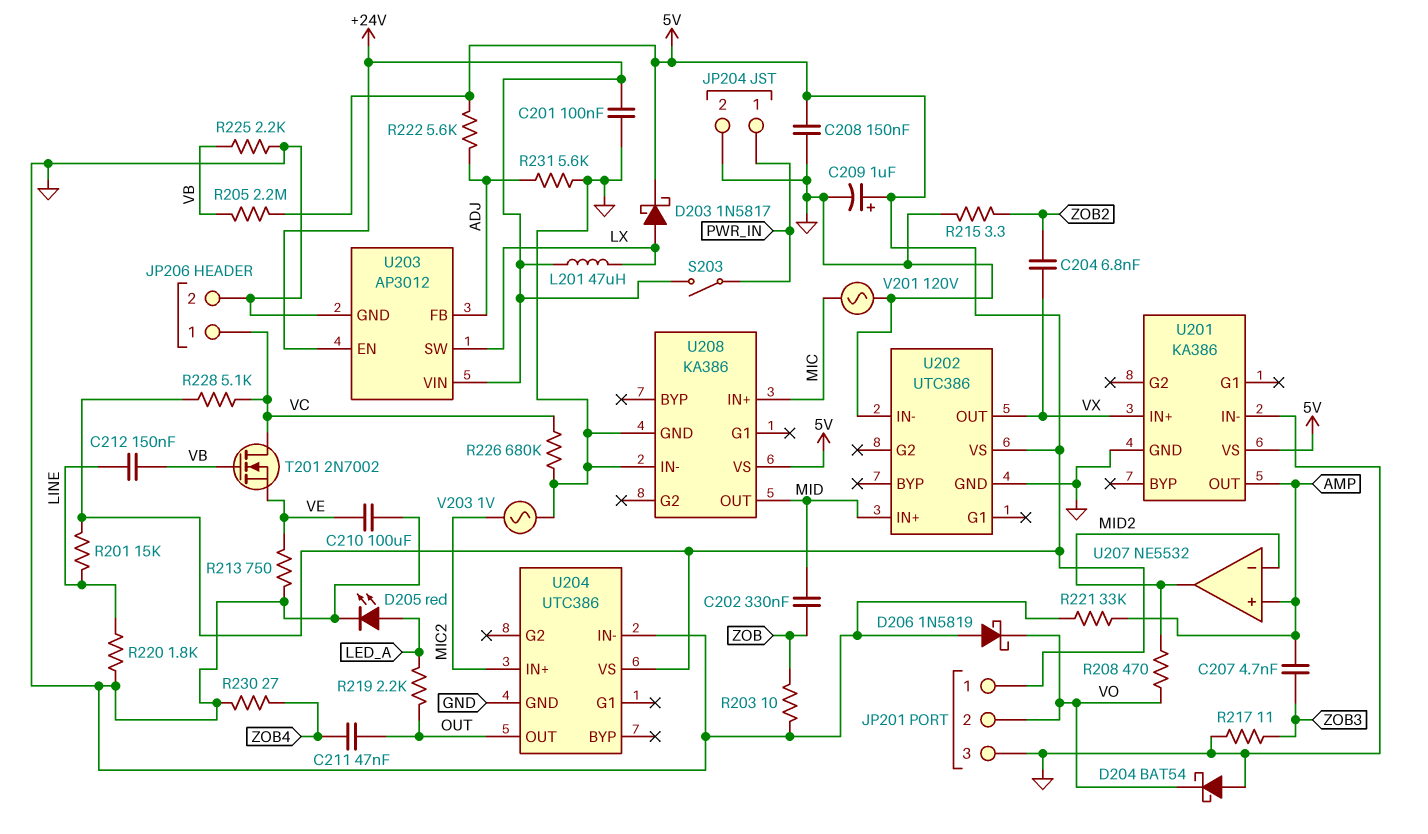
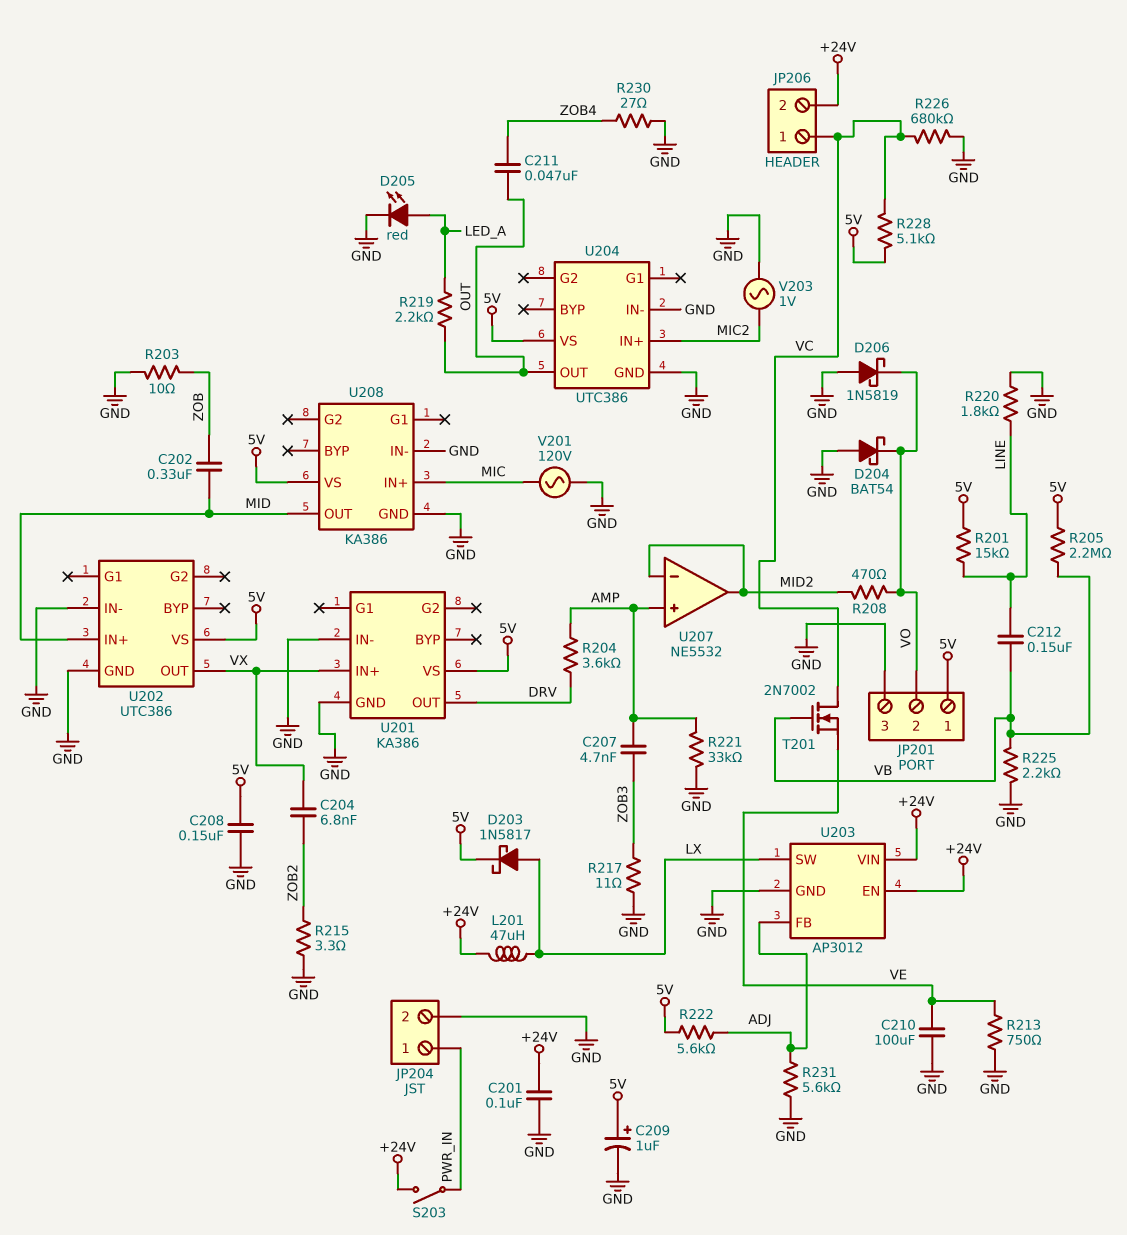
JP206 pin 2: GND -> +24V
R204: none -> 3.6k (AMP, DRV)
U201 pin OUT: AMP -> DRV

